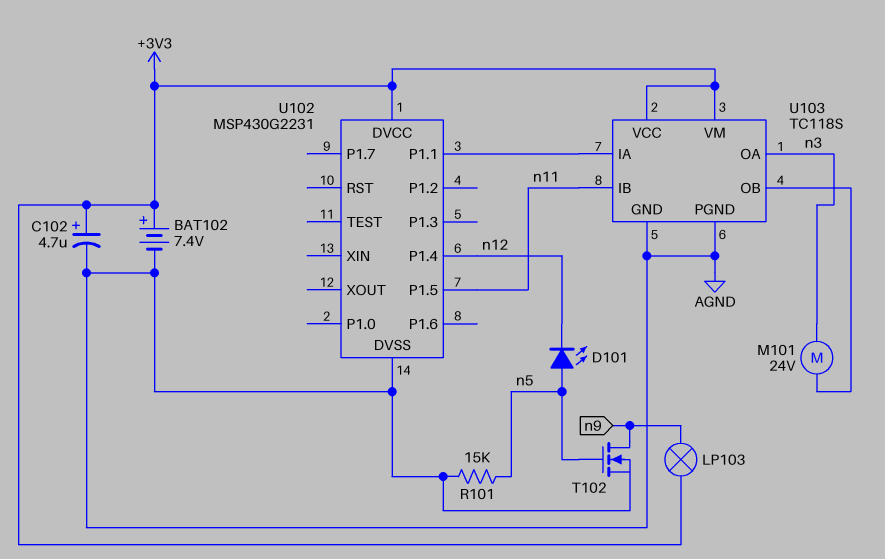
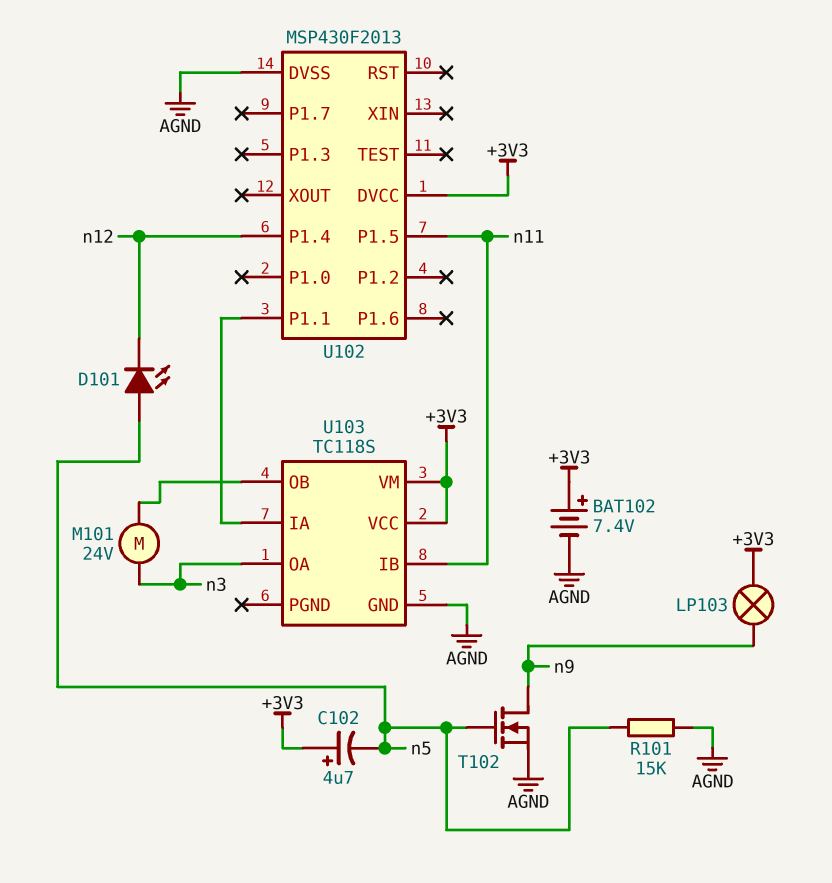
C102: 4.7uF (plus +3V3, minus AGND) -> 4.7uF (plus +3V3, minus n5)
U102: MSP430G2231 -> MSP430F2013
U103 pin PGND: AGND -> none

